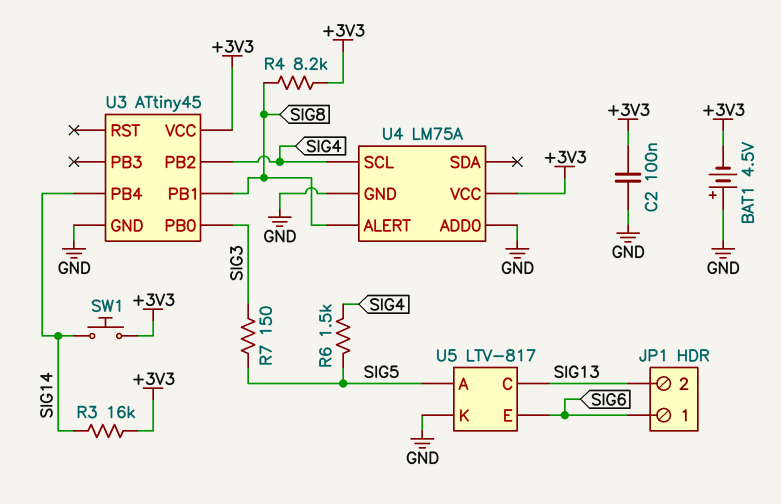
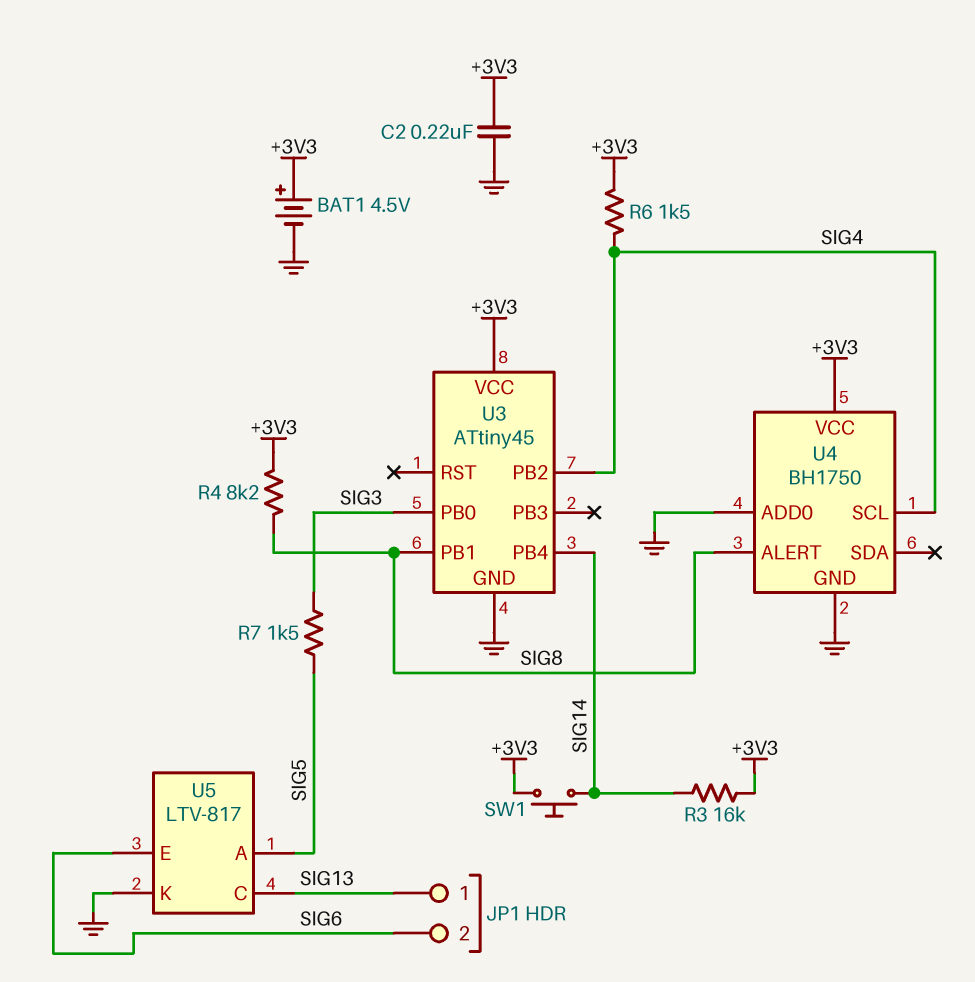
BAT1: 4.5V (plus GND, minus +3V3) -> 4.5V (plus +3V3, minus GND)
C2: 100nF (+3V3, GND) -> 220nF (+3V3, GND)
JP1 pin 1: SIG6 -> SIG13
JP1 pin 2: SIG13 -> SIG6
R6: 1.5k (SIG4, SIG5) -> 1.5k (+3V3, SIG4)
R7: 150 (SIG3, SIG5) -> 1.5k (SIG3, SIG5)
U4: LM75A -> BH1750

